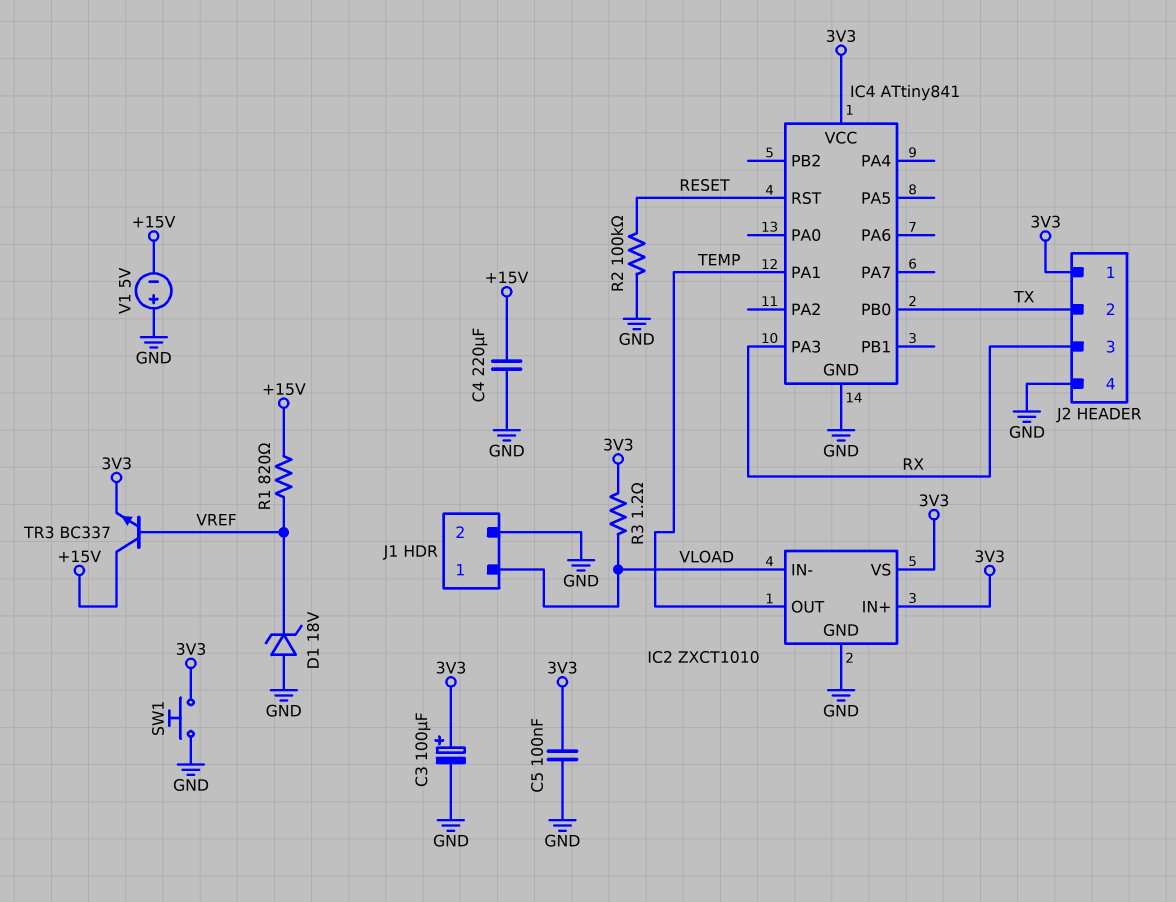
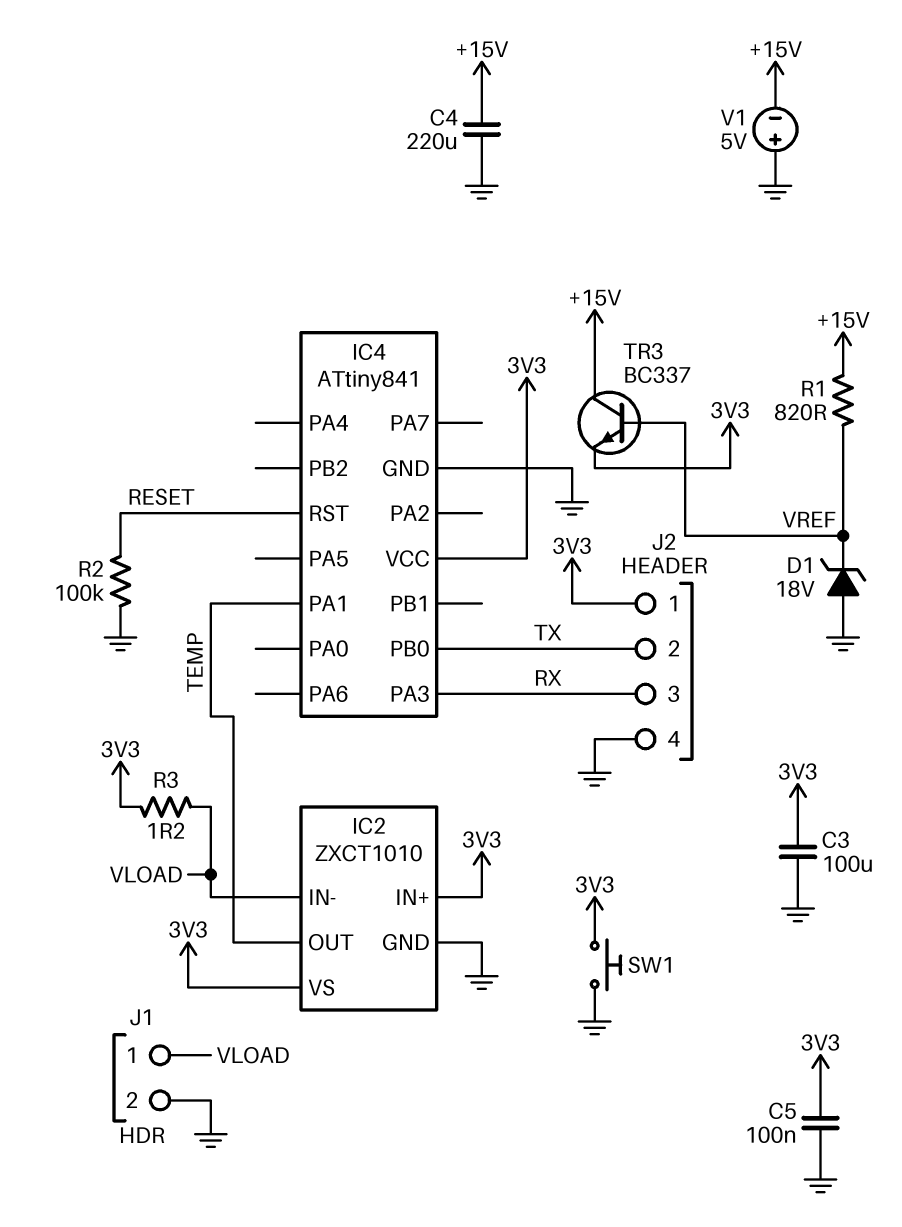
C3: 100uF (plus 3V3, minus GND) -> 100uF (3V3, GND)

